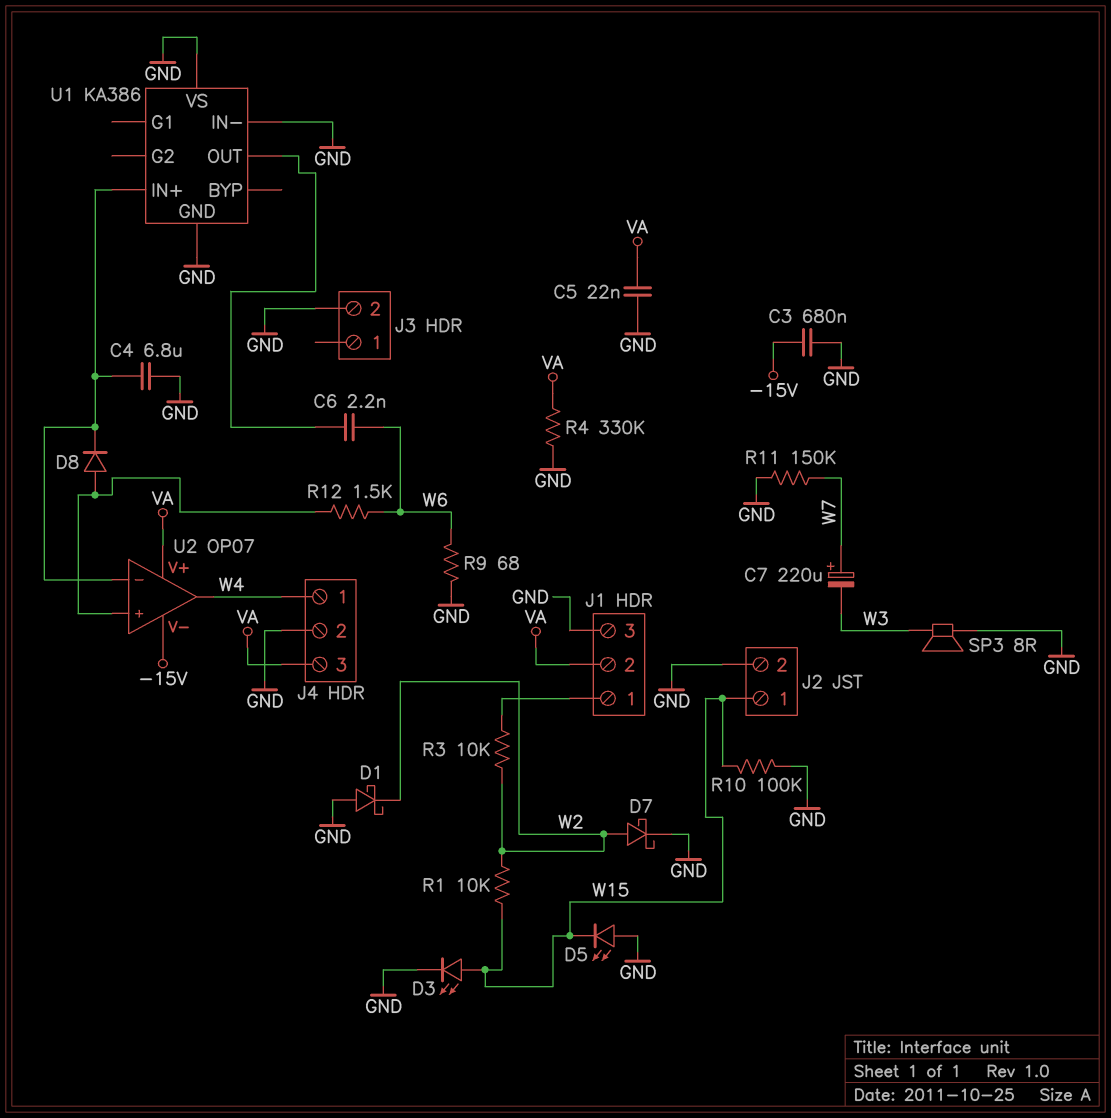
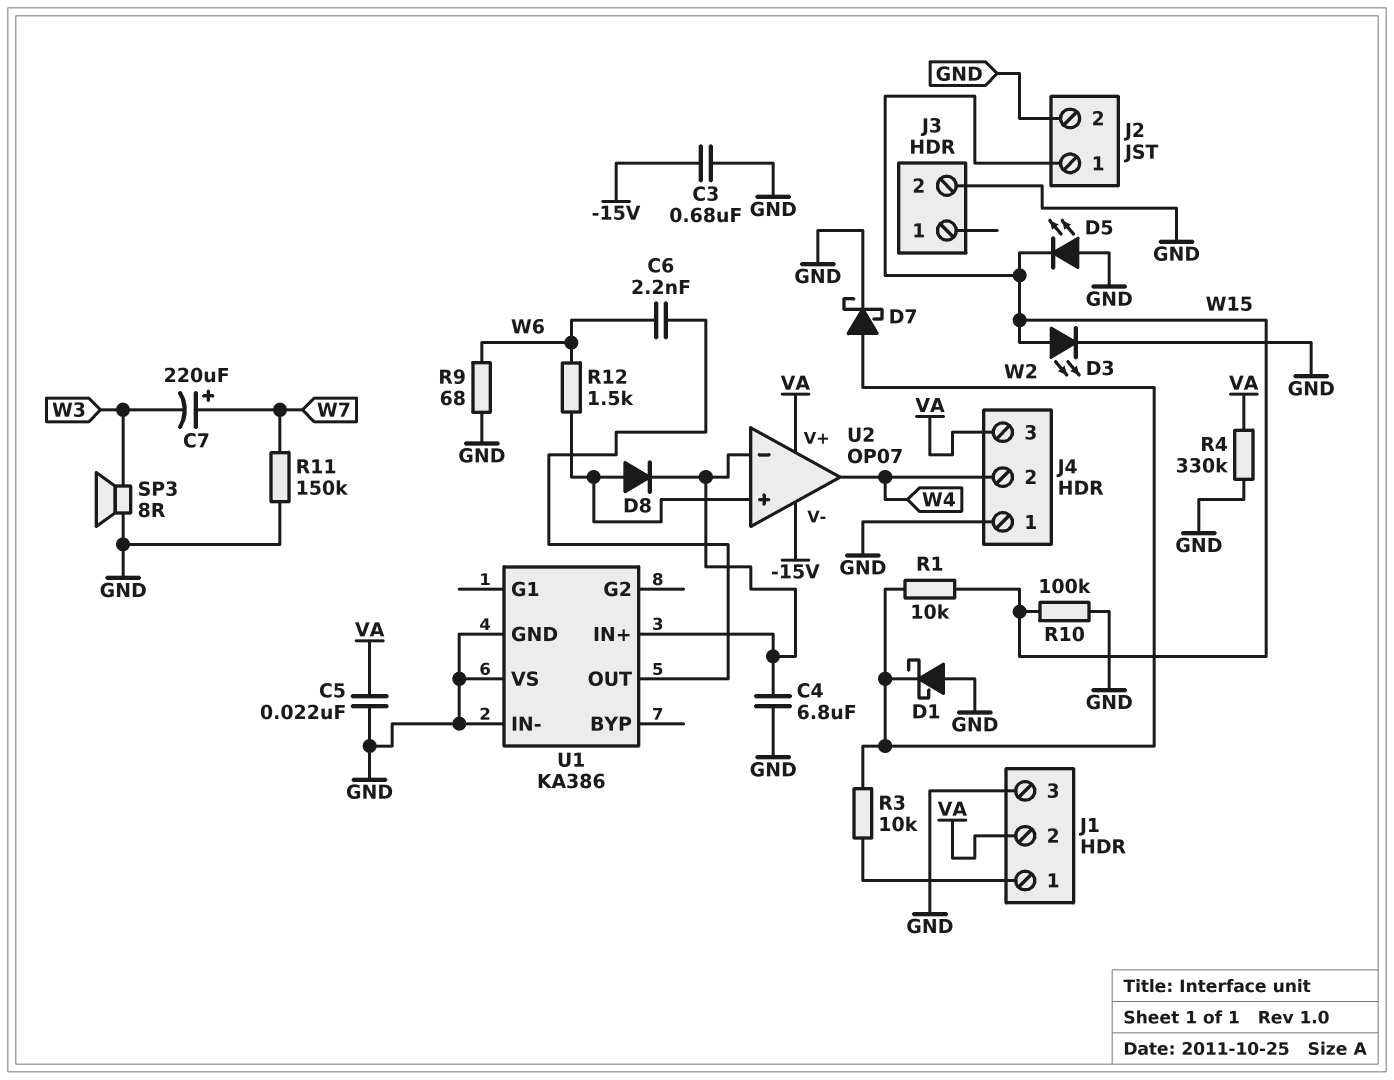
J4 pin 1: W4 -> GND
J4 pin 2: GND -> W4

